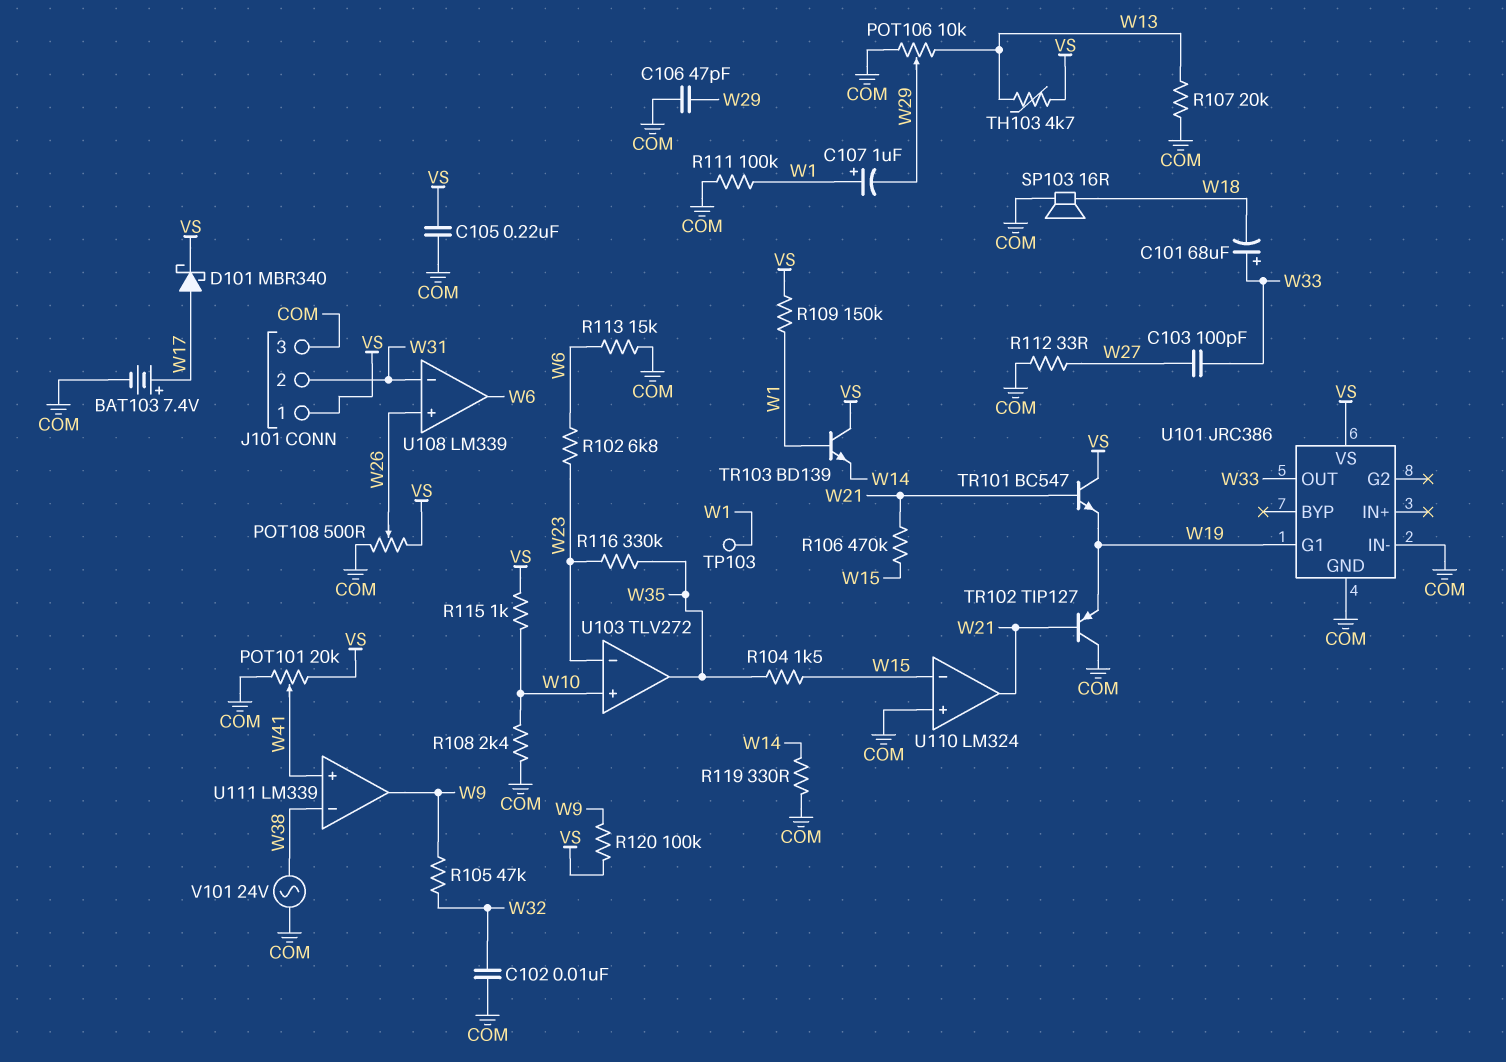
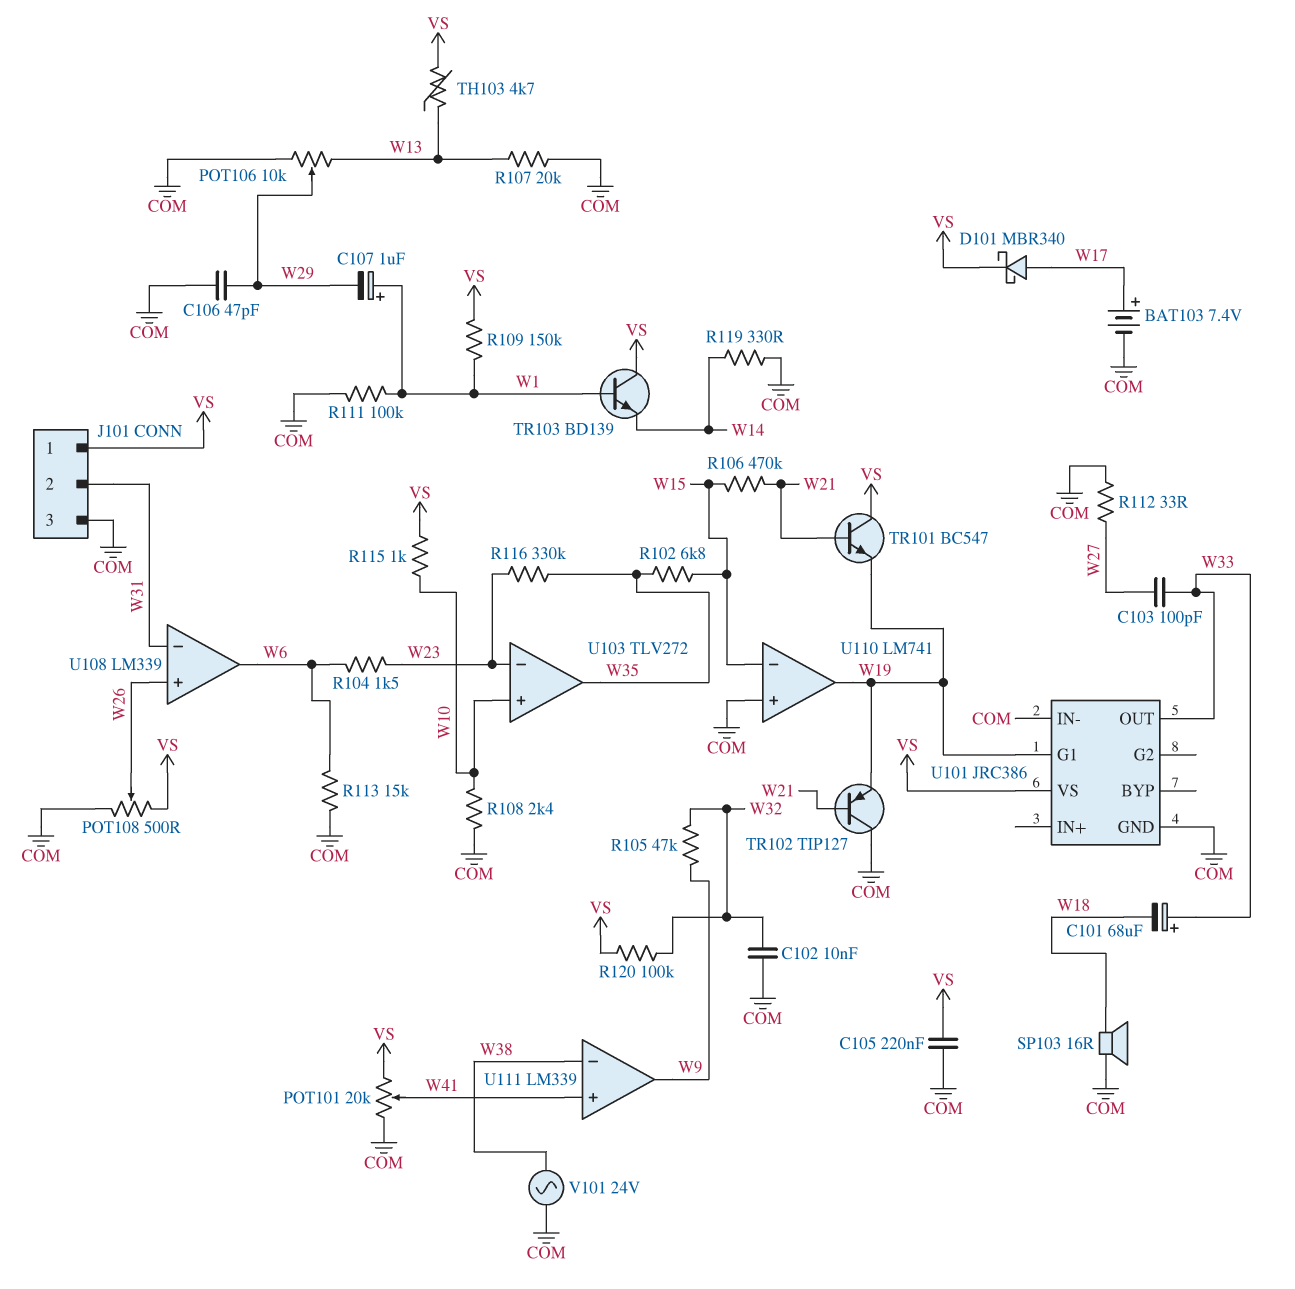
R102: 6.8k (W6, W23) -> 6.8k (W15, W35)
R104: 1.5k (W15, W35) -> 1.5k (W6, W23)
R120: 100k (VS, W9) -> 100k (VS, W32)
TP103: test point (W1) -> none
U110: LM324 -> LM741
U110 pin out: W21 -> W19

